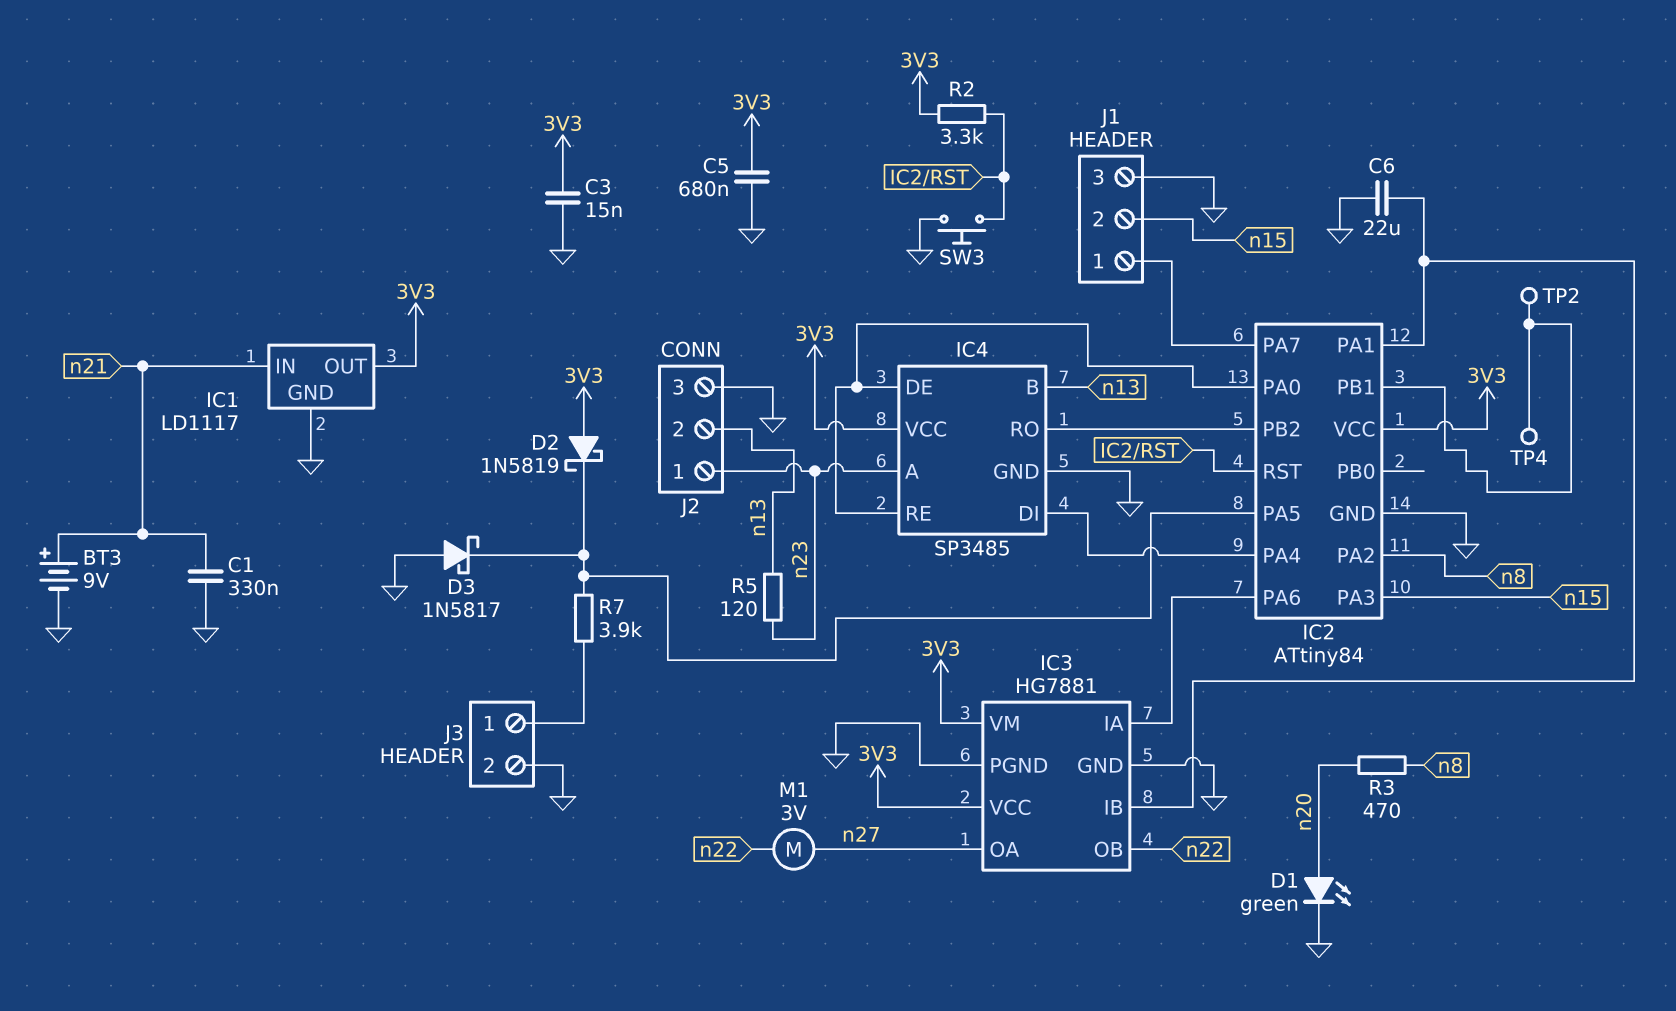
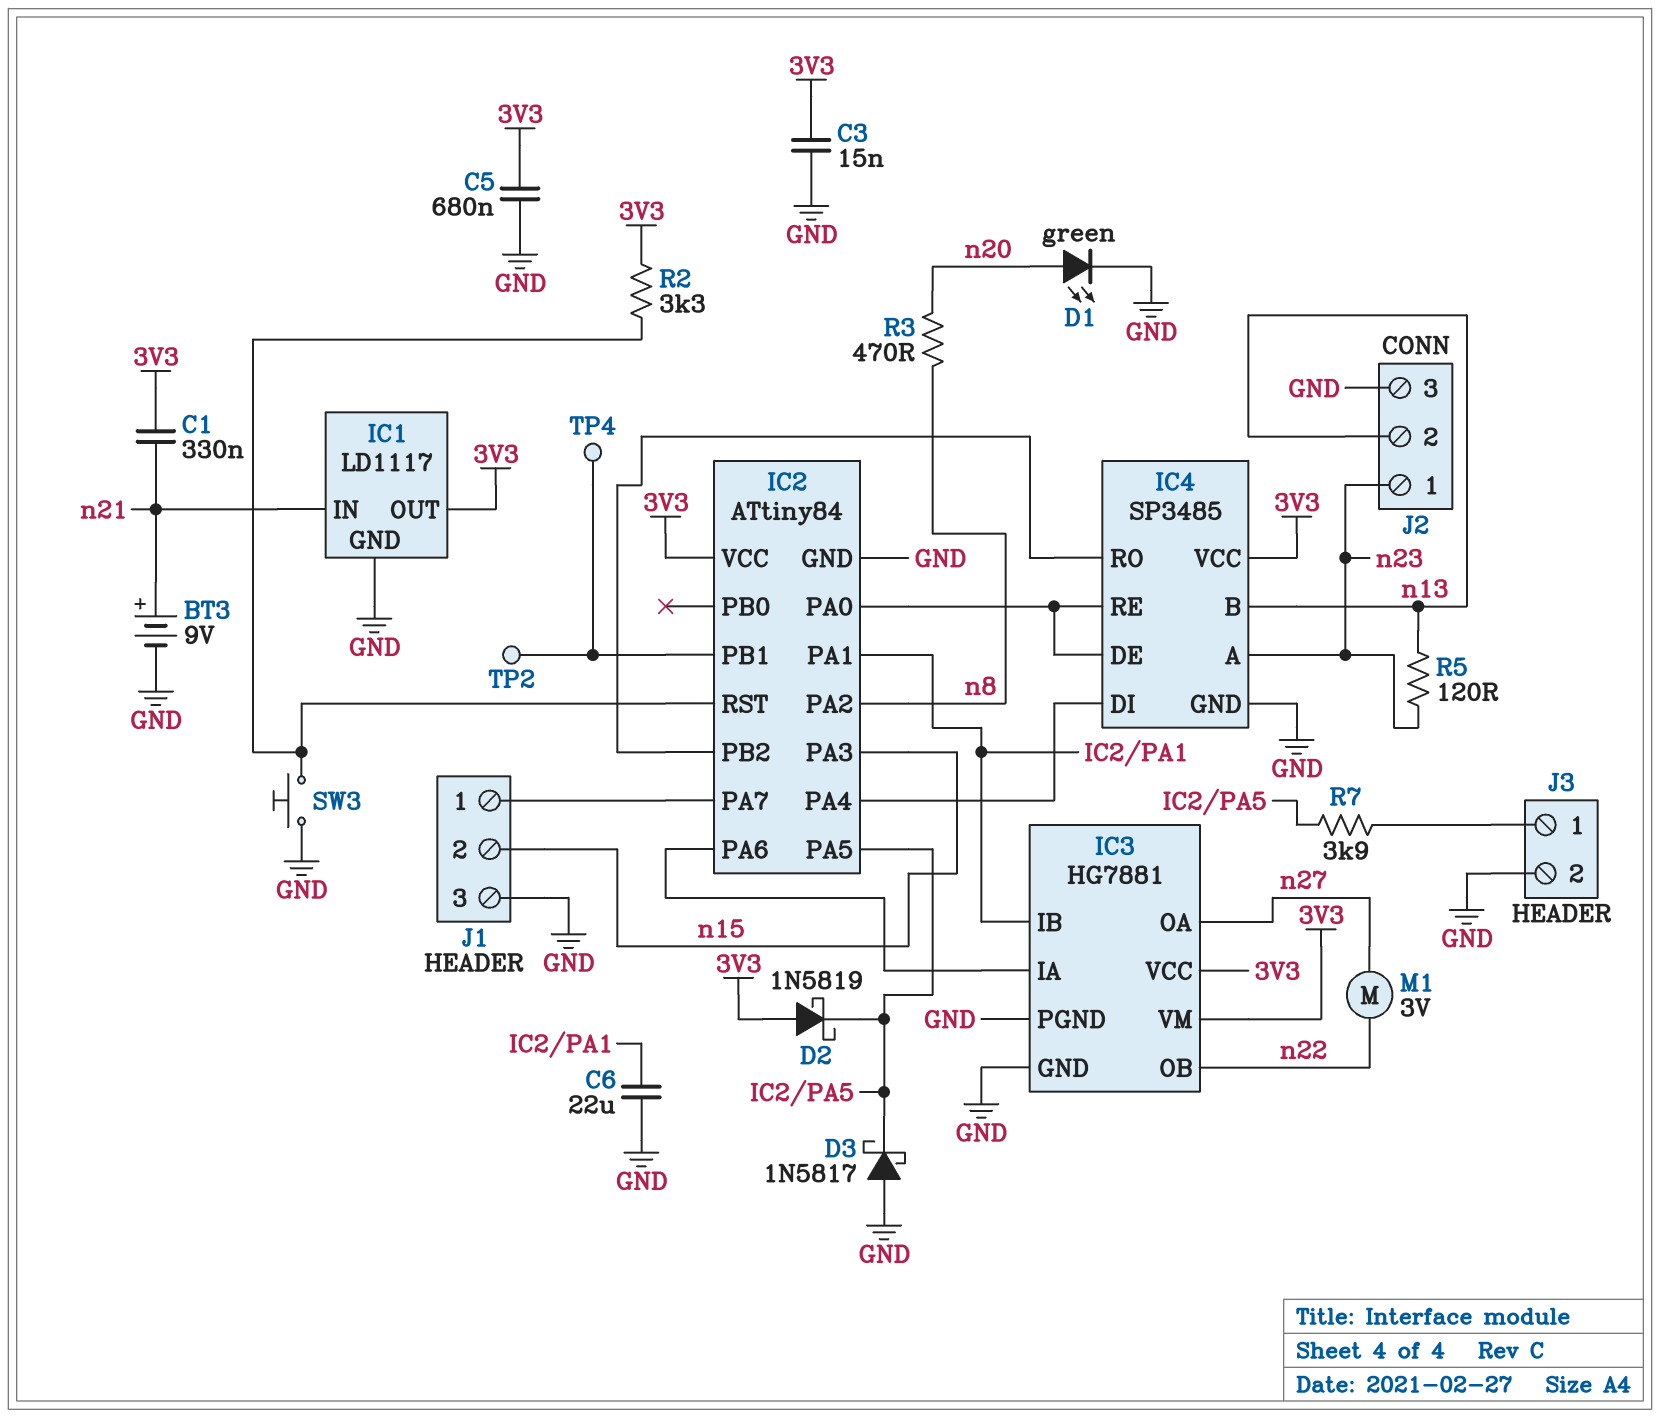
C1: 330nF (GND, n21) -> 330nF (3V3, n21)

